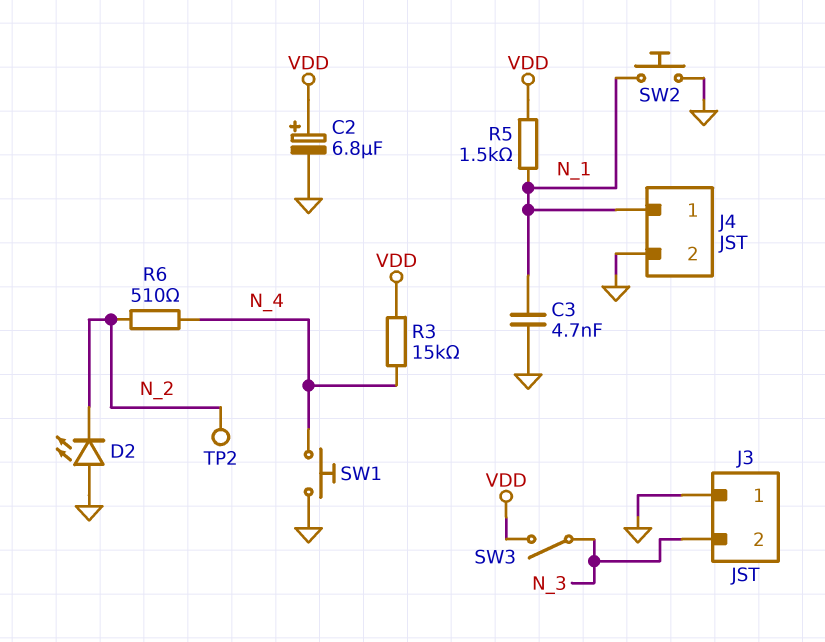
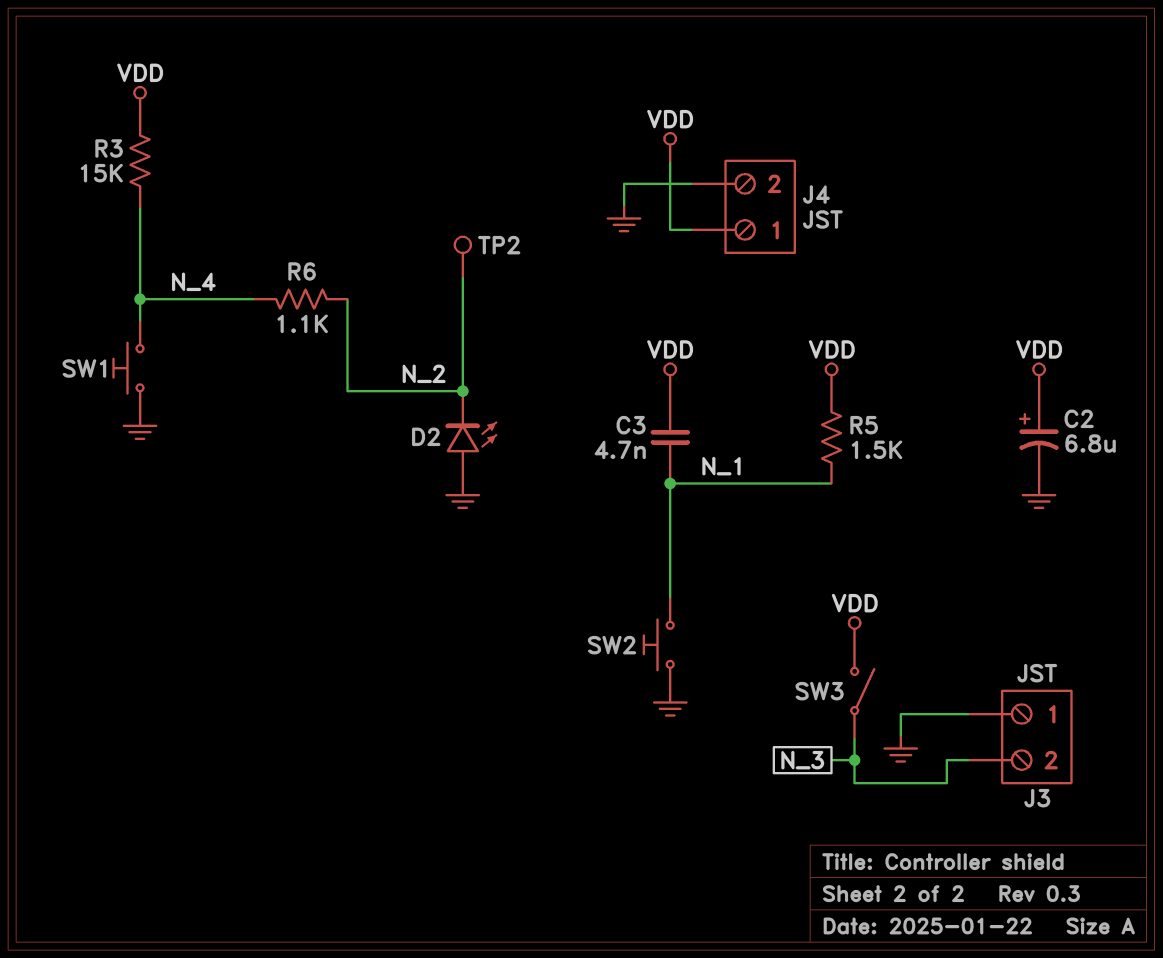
C3: 4.7nF (GND, N_1) -> 4.7nF (N_1, VDD)
J4 pin 1: N_1 -> VDD
R6: 510 (N_2, N_4) -> 1.1k (N_2, N_4)

